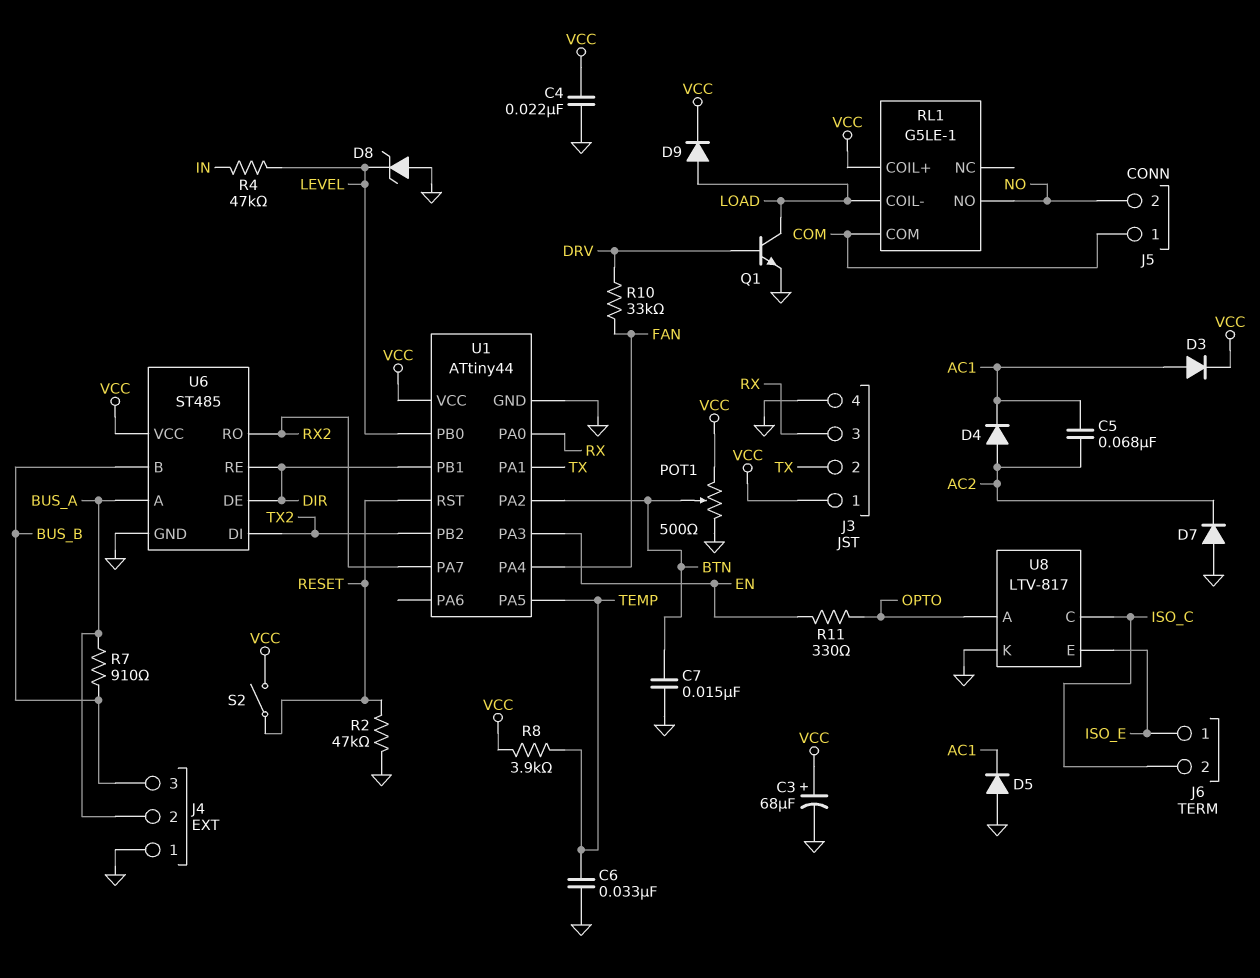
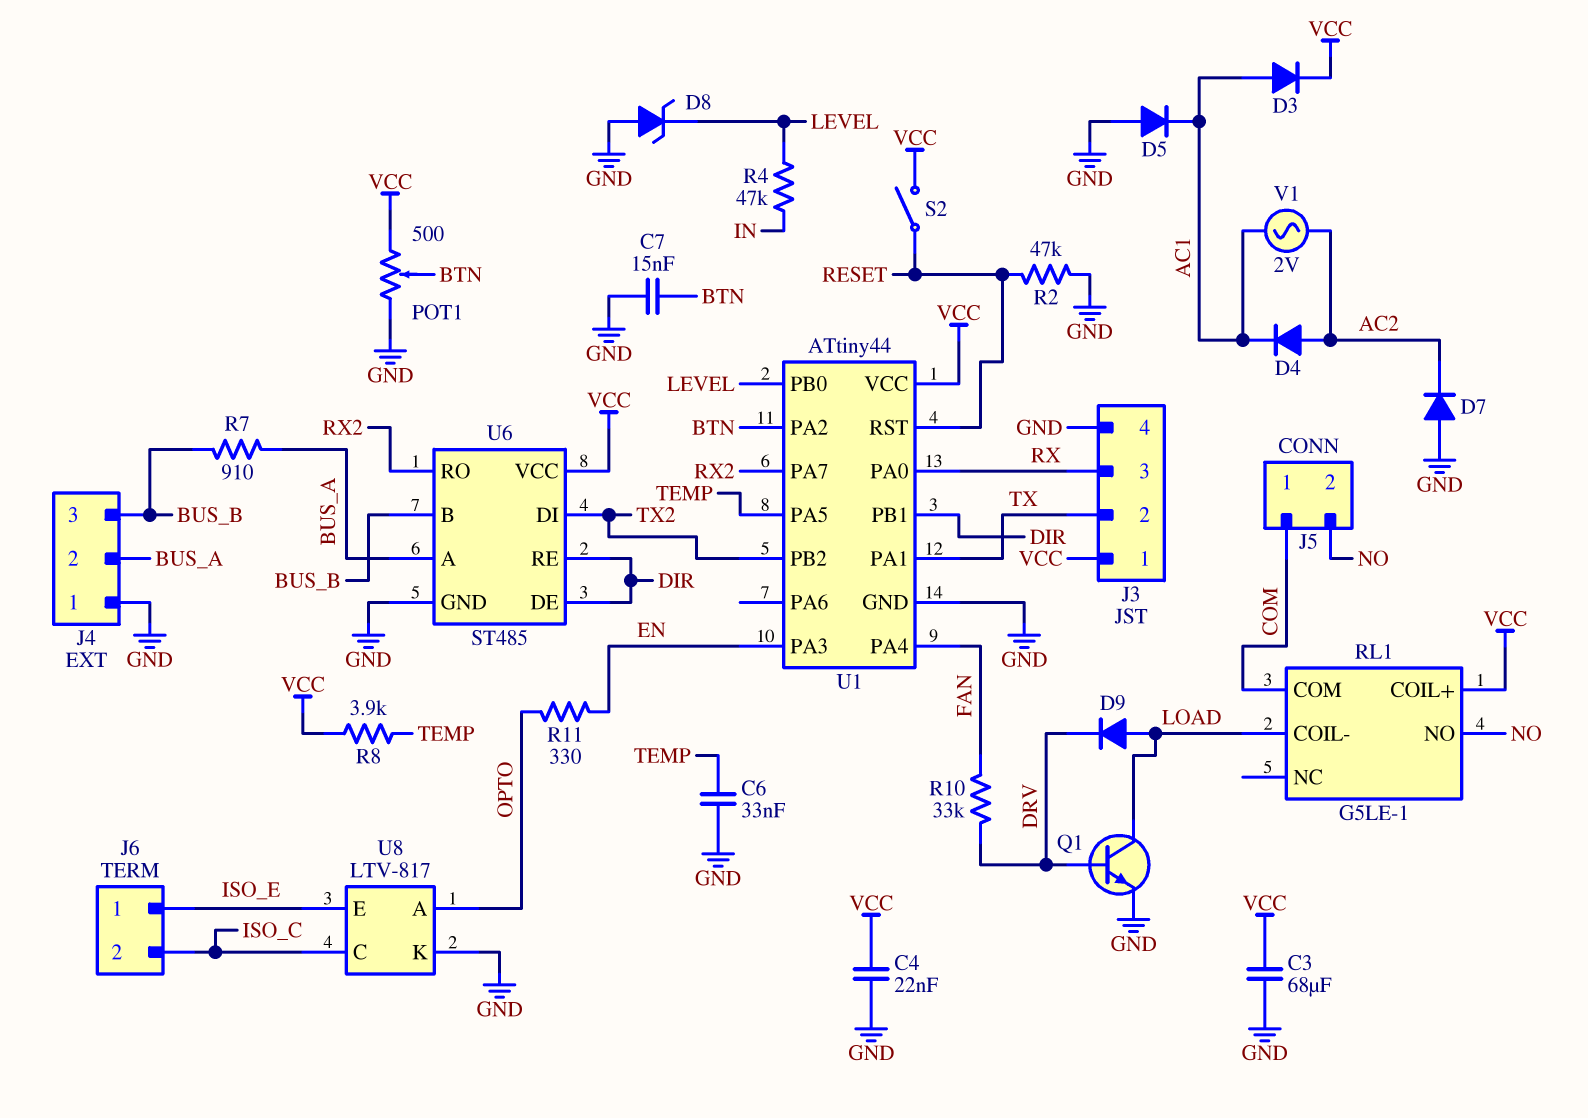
C3: 68uF (plus VCC, minus GND) -> 68uF (GND, VCC)
C5: 68nF (AC1, AC2) -> none
D9: diode (A LOAD, K VCC) -> diode (A LOAD, K DRV)
V1: none -> AC 2V (AC1, AC2)

